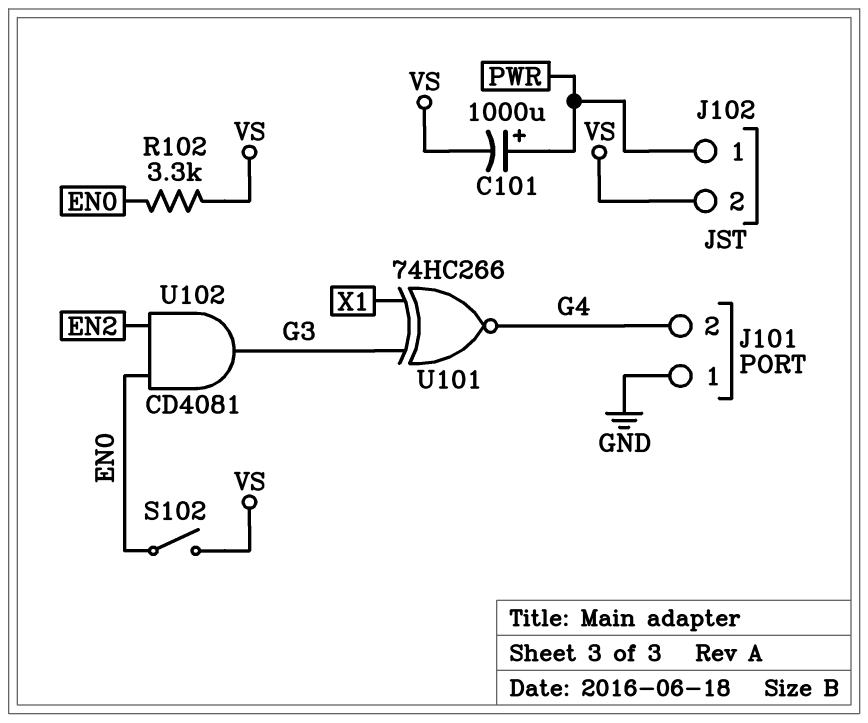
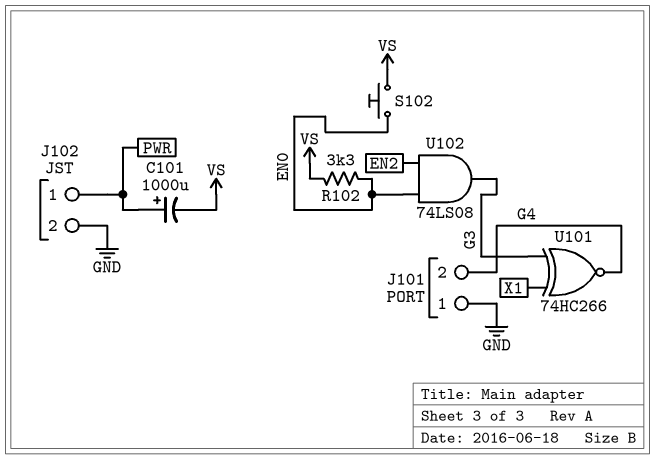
J102 pin 2: VS -> GND
S102: switch (EN0, VS) -> button (EN0, VS)
U102: AND CD4081 (in EN0, in EN2, out G3) -> AND 74LS08 (in EN0, in EN2, out G3)

